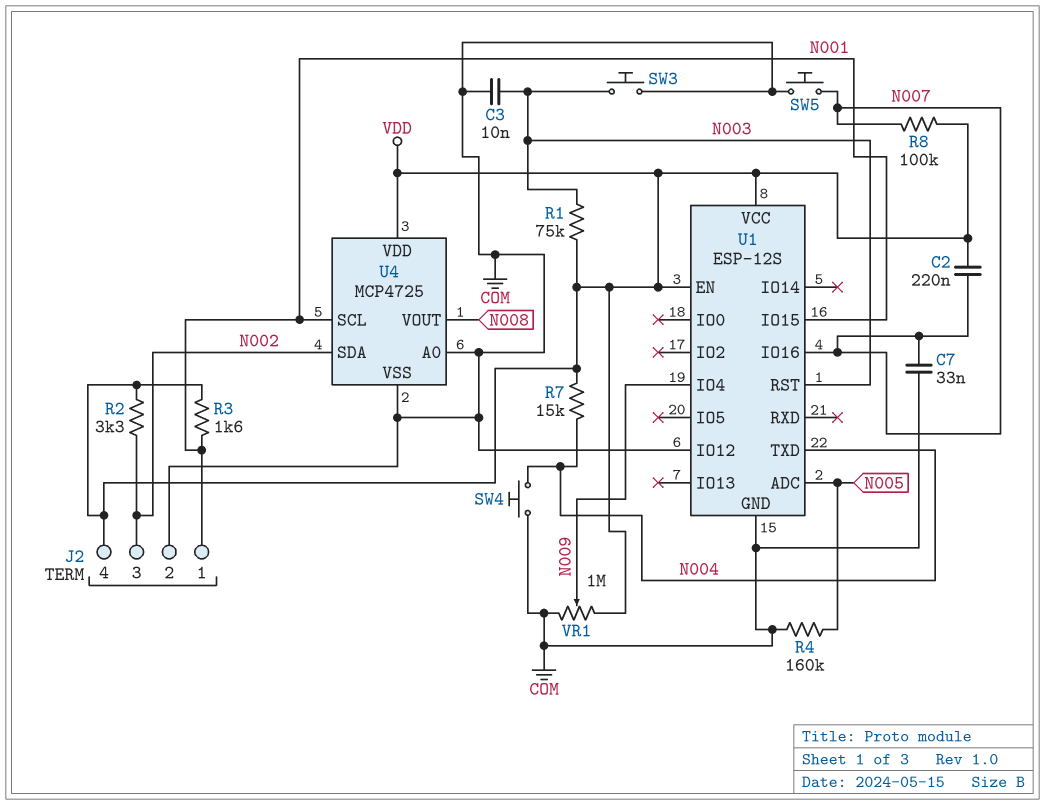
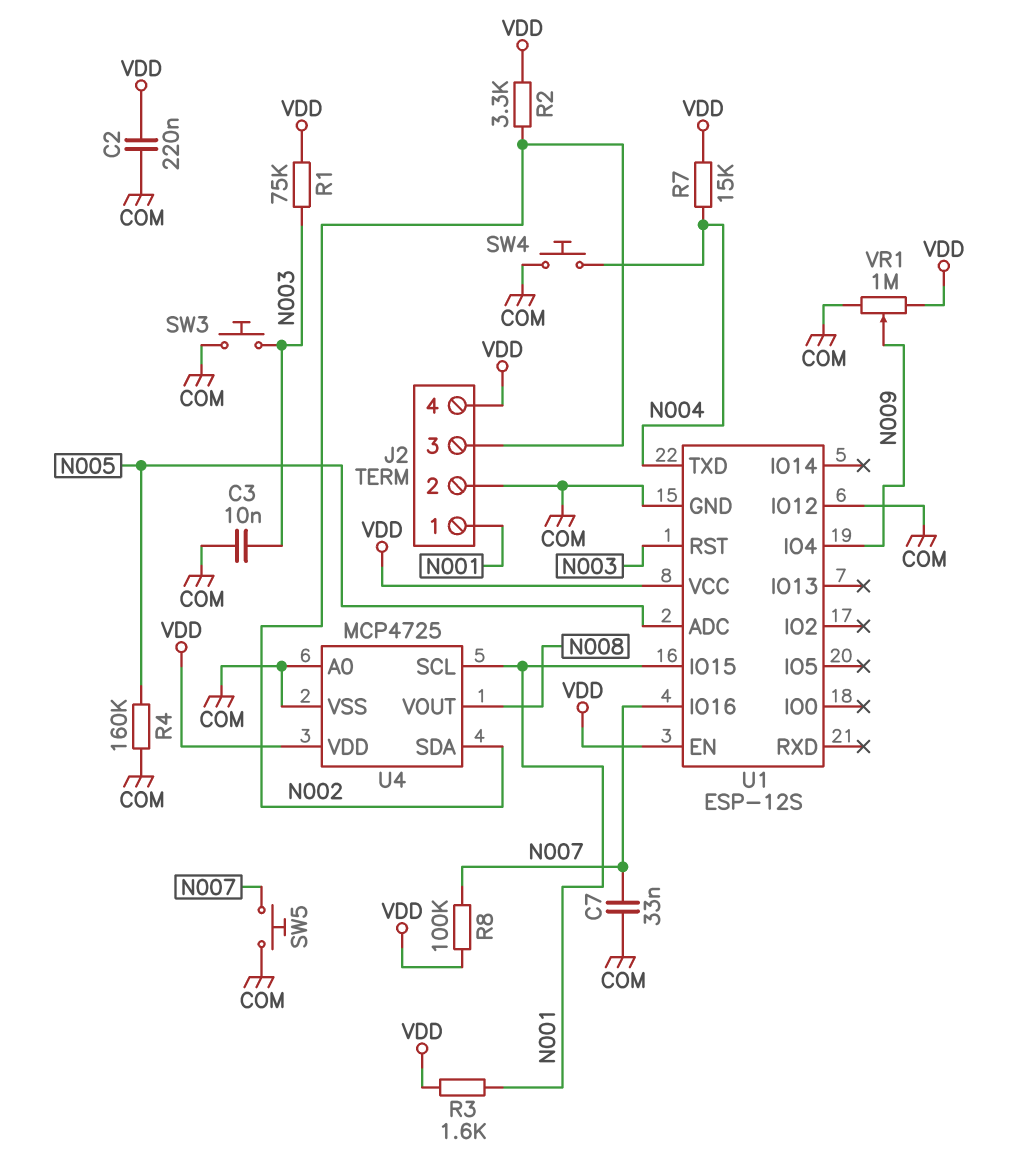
C2: 220nF (N007, VDD) -> 220nF (COM, VDD)

